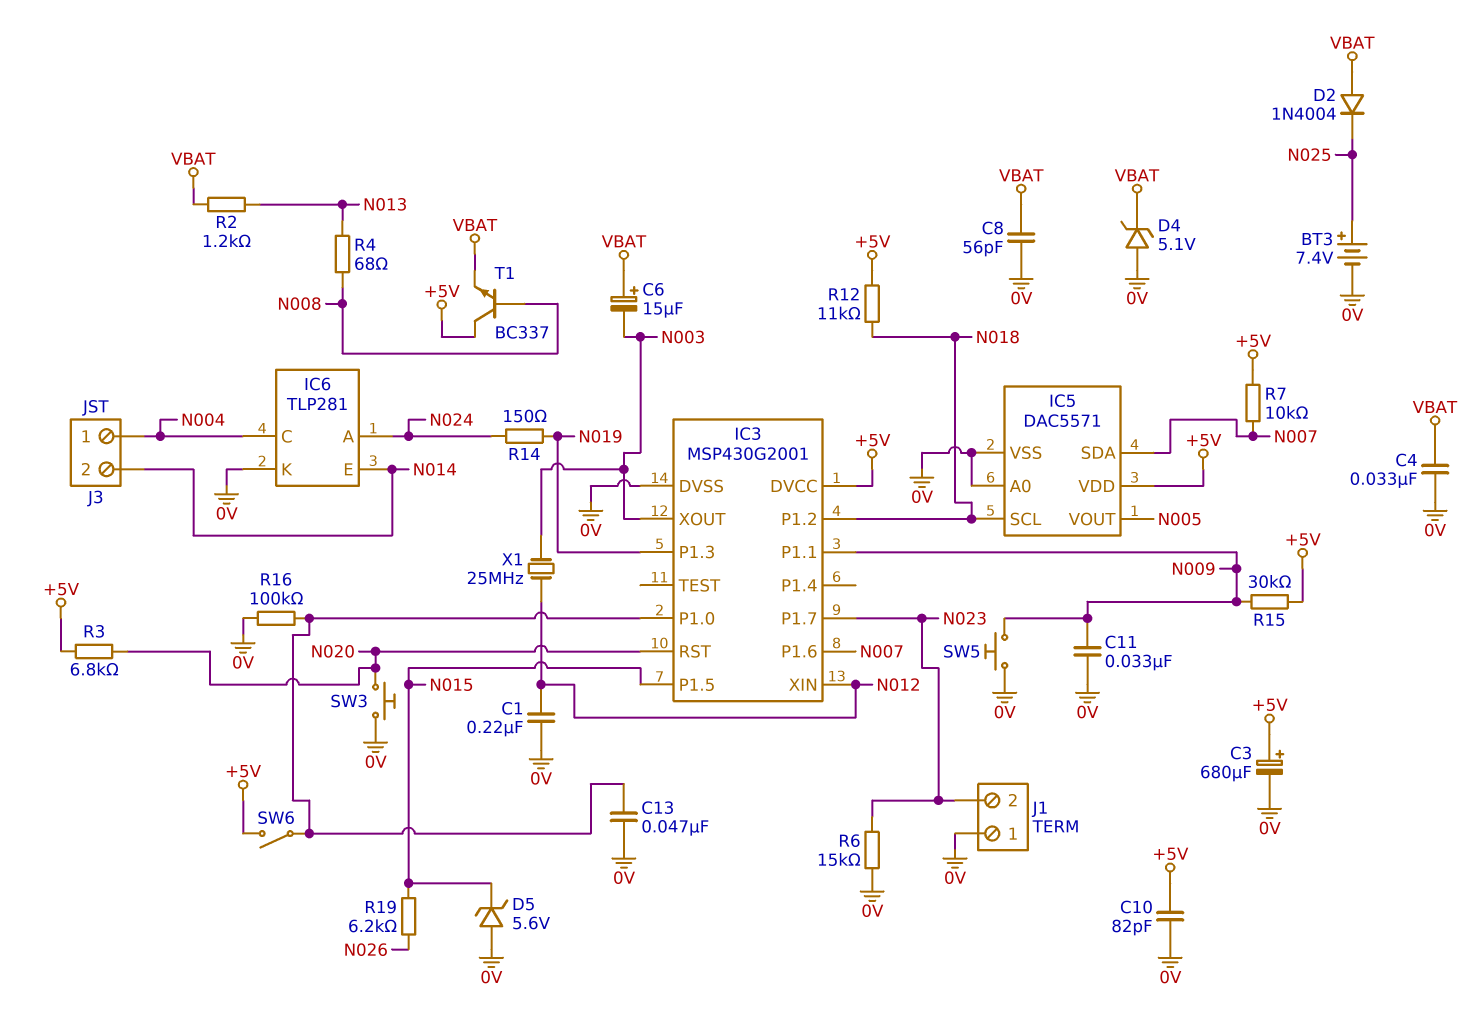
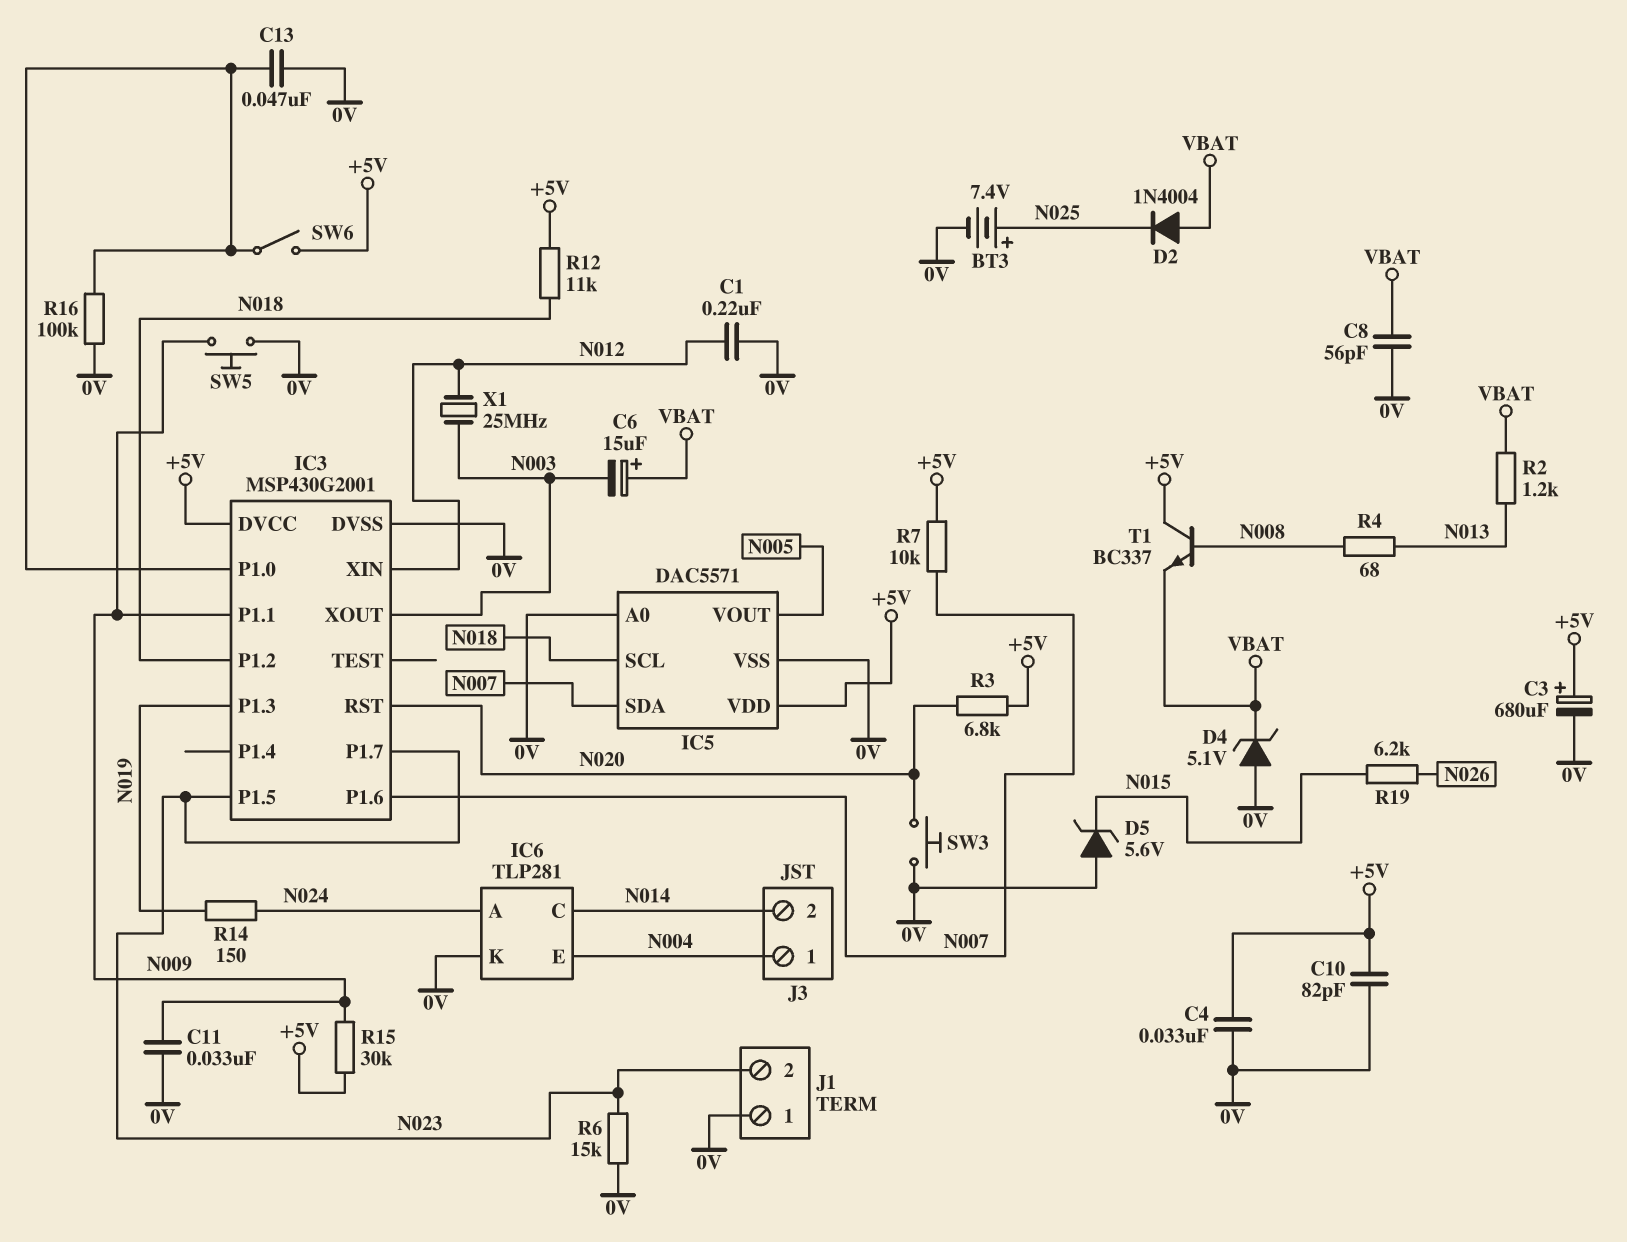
C4: 33nF (0V, VBAT) -> 33nF (+5V, 0V)
IC3 pin P1.5: N015 -> N023
IC6 pin C: N004 -> N014
IC6 pin E: N014 -> N004

